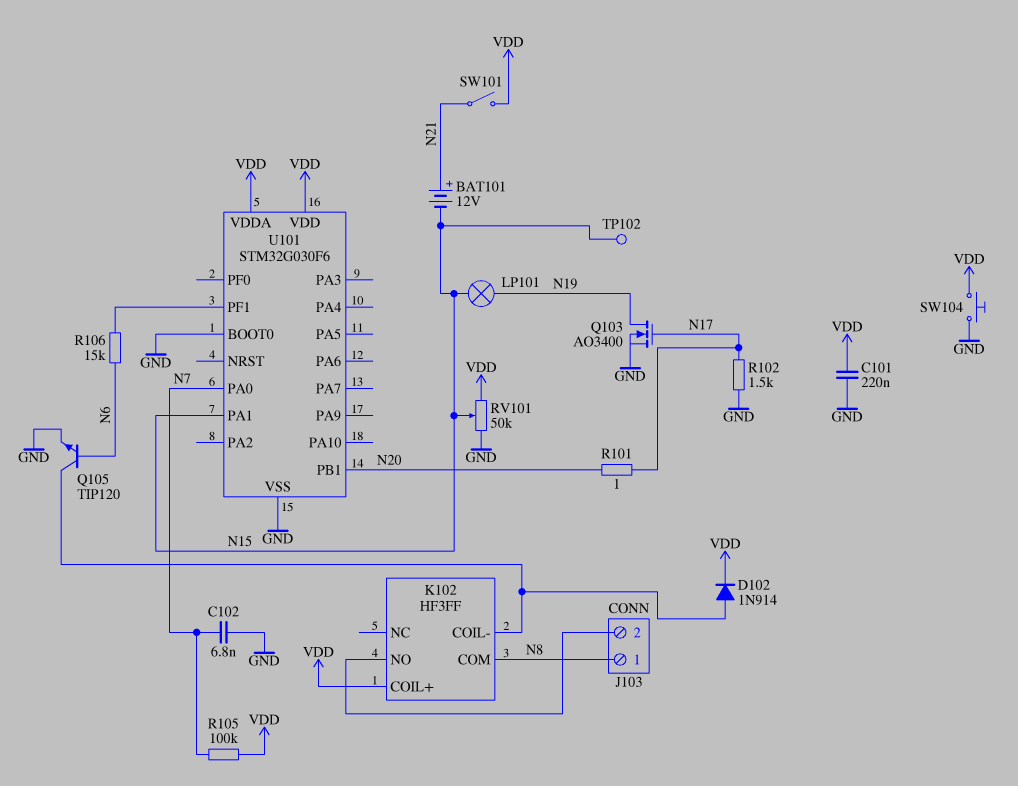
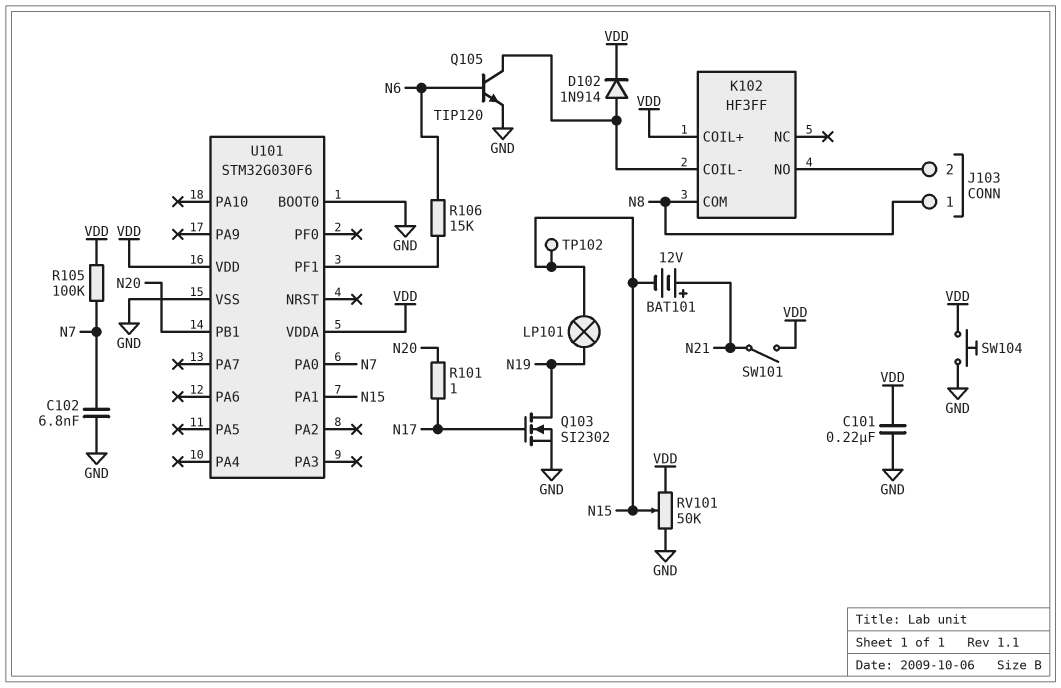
Q103: NMOS AO3400 (G N17, D N19, S GND) -> NMOS SI2302 (G N17, D N19, S GND)
R102: 1.5k (GND, N17) -> none

